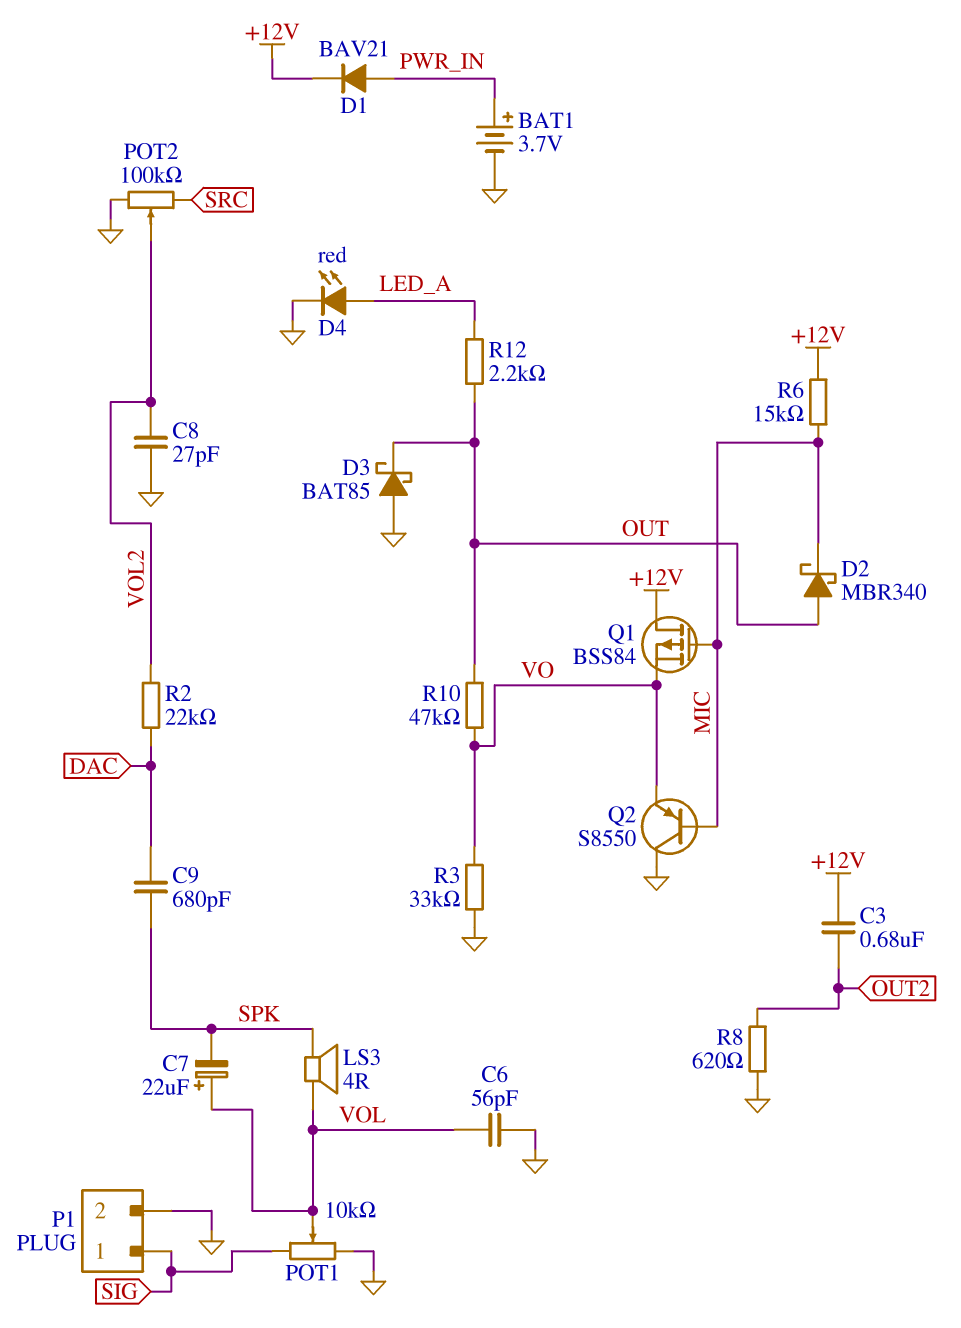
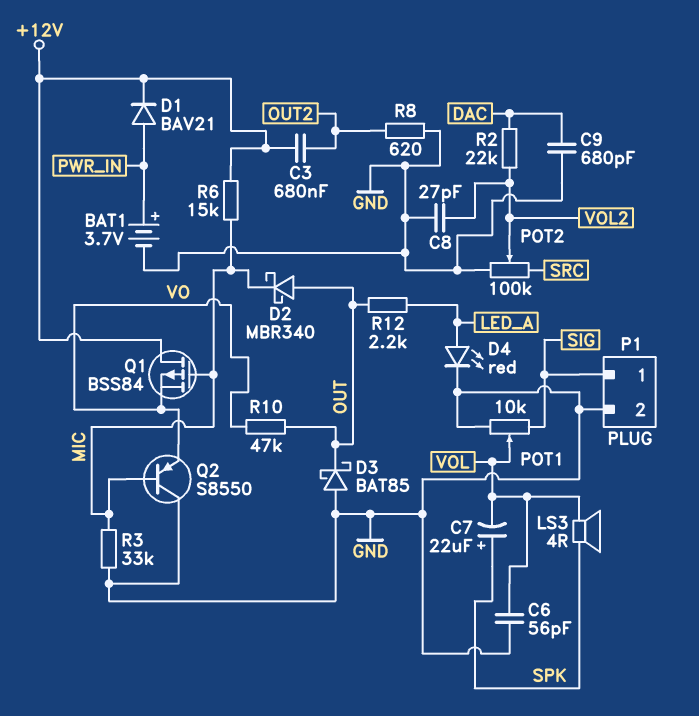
C7: 22uF (plus VOL, minus SPK) -> 22uF (plus SPK, minus VOL)
C9: 680pF (DAC, SPK) -> 680pF (DAC, GND)
R3: 33k (GND, VO) -> 33k (GND, MIC)

